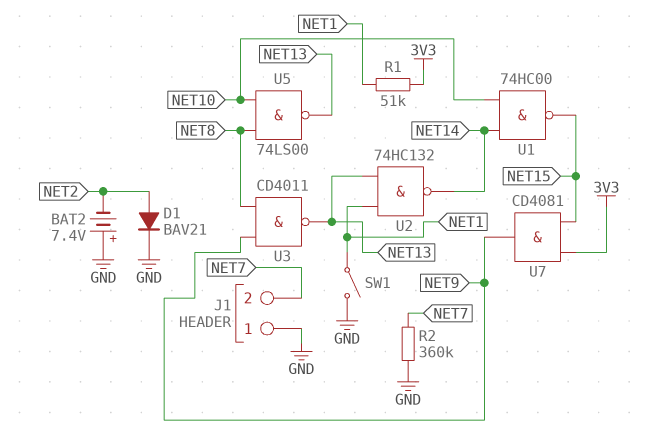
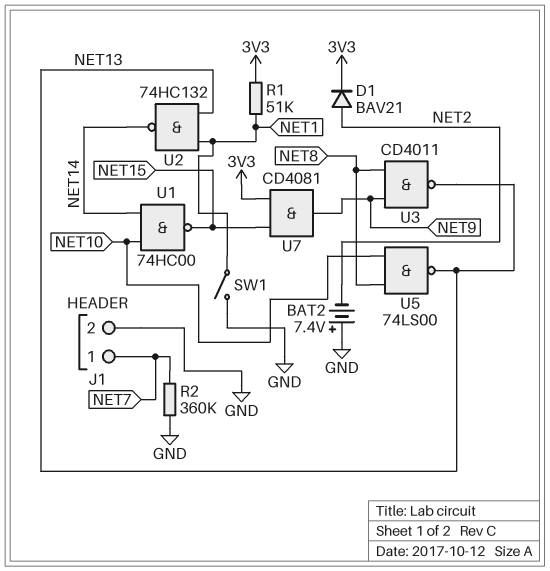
D1: diode BAV21 (A NET2, K GND) -> diode BAV21 (A NET2, K 3V3)
J1 pin 1: GND -> NET7
J1 pin 2: NET7 -> GND

